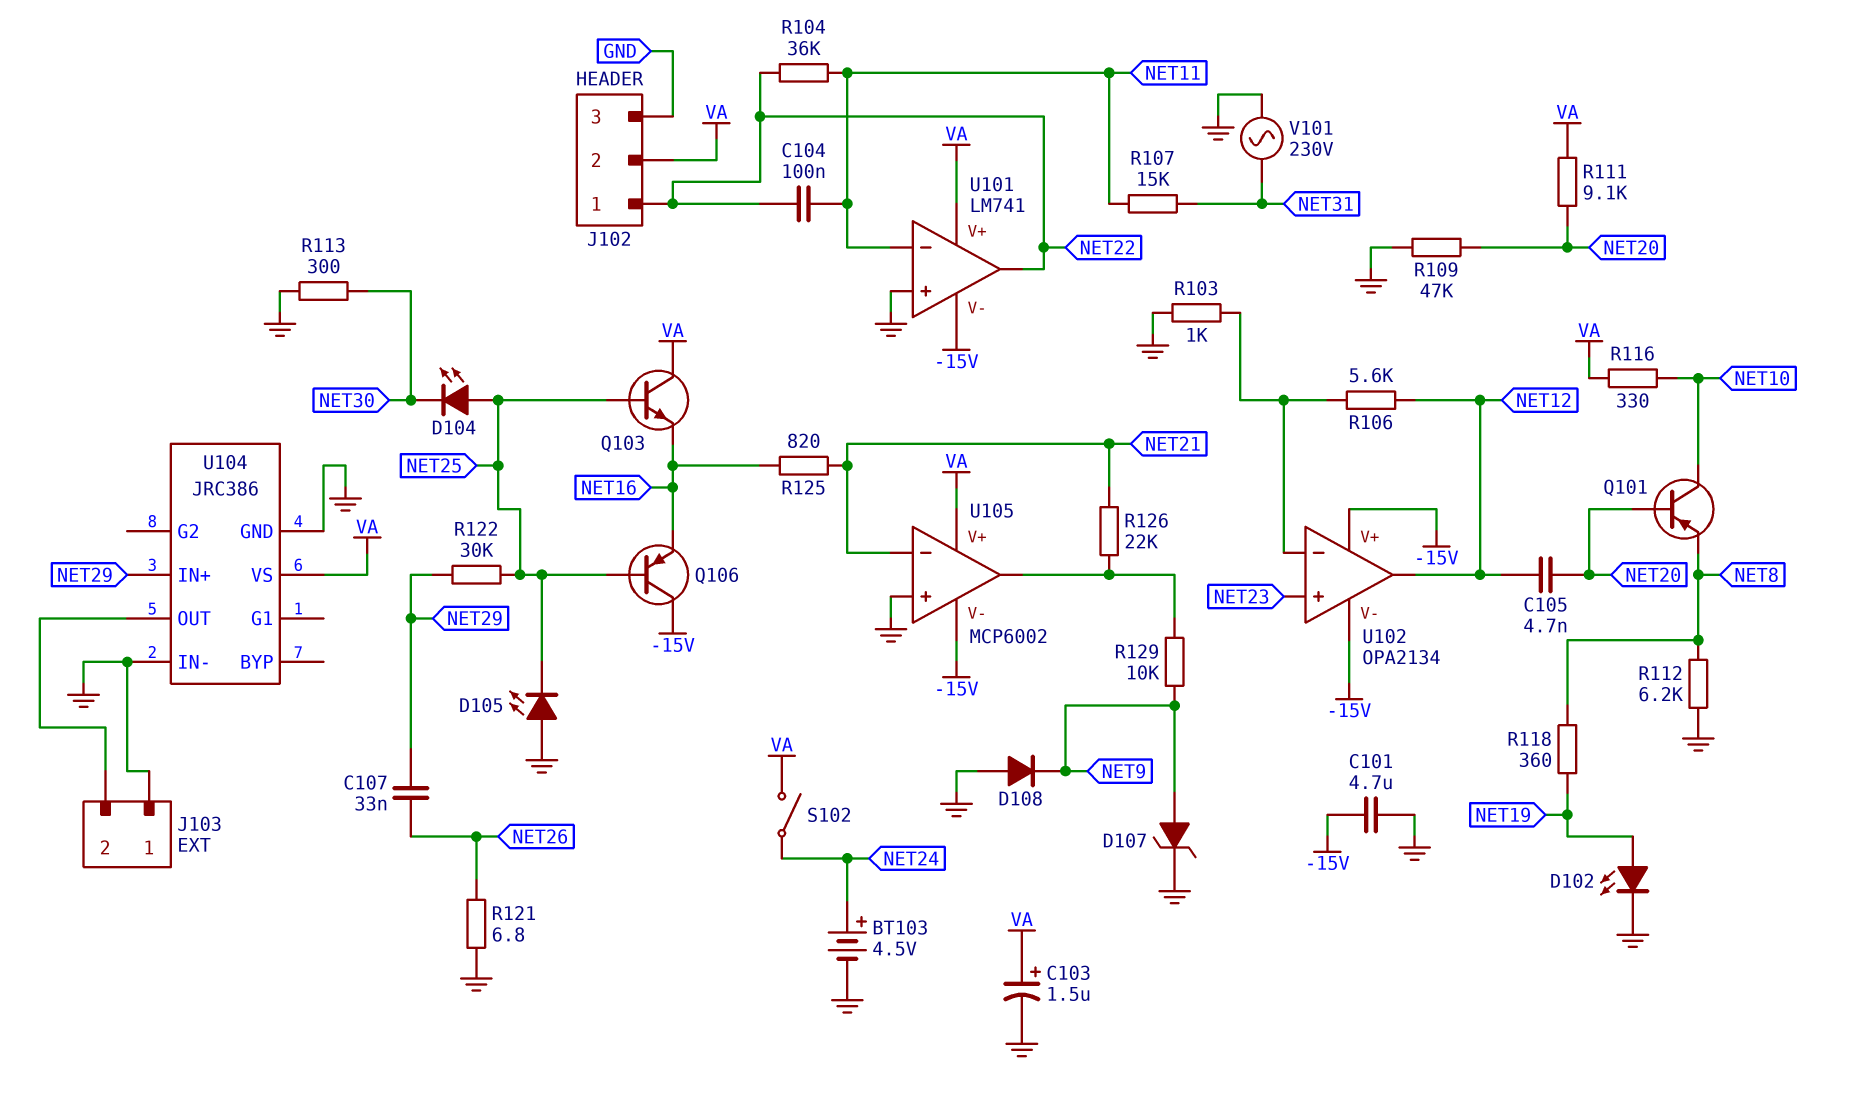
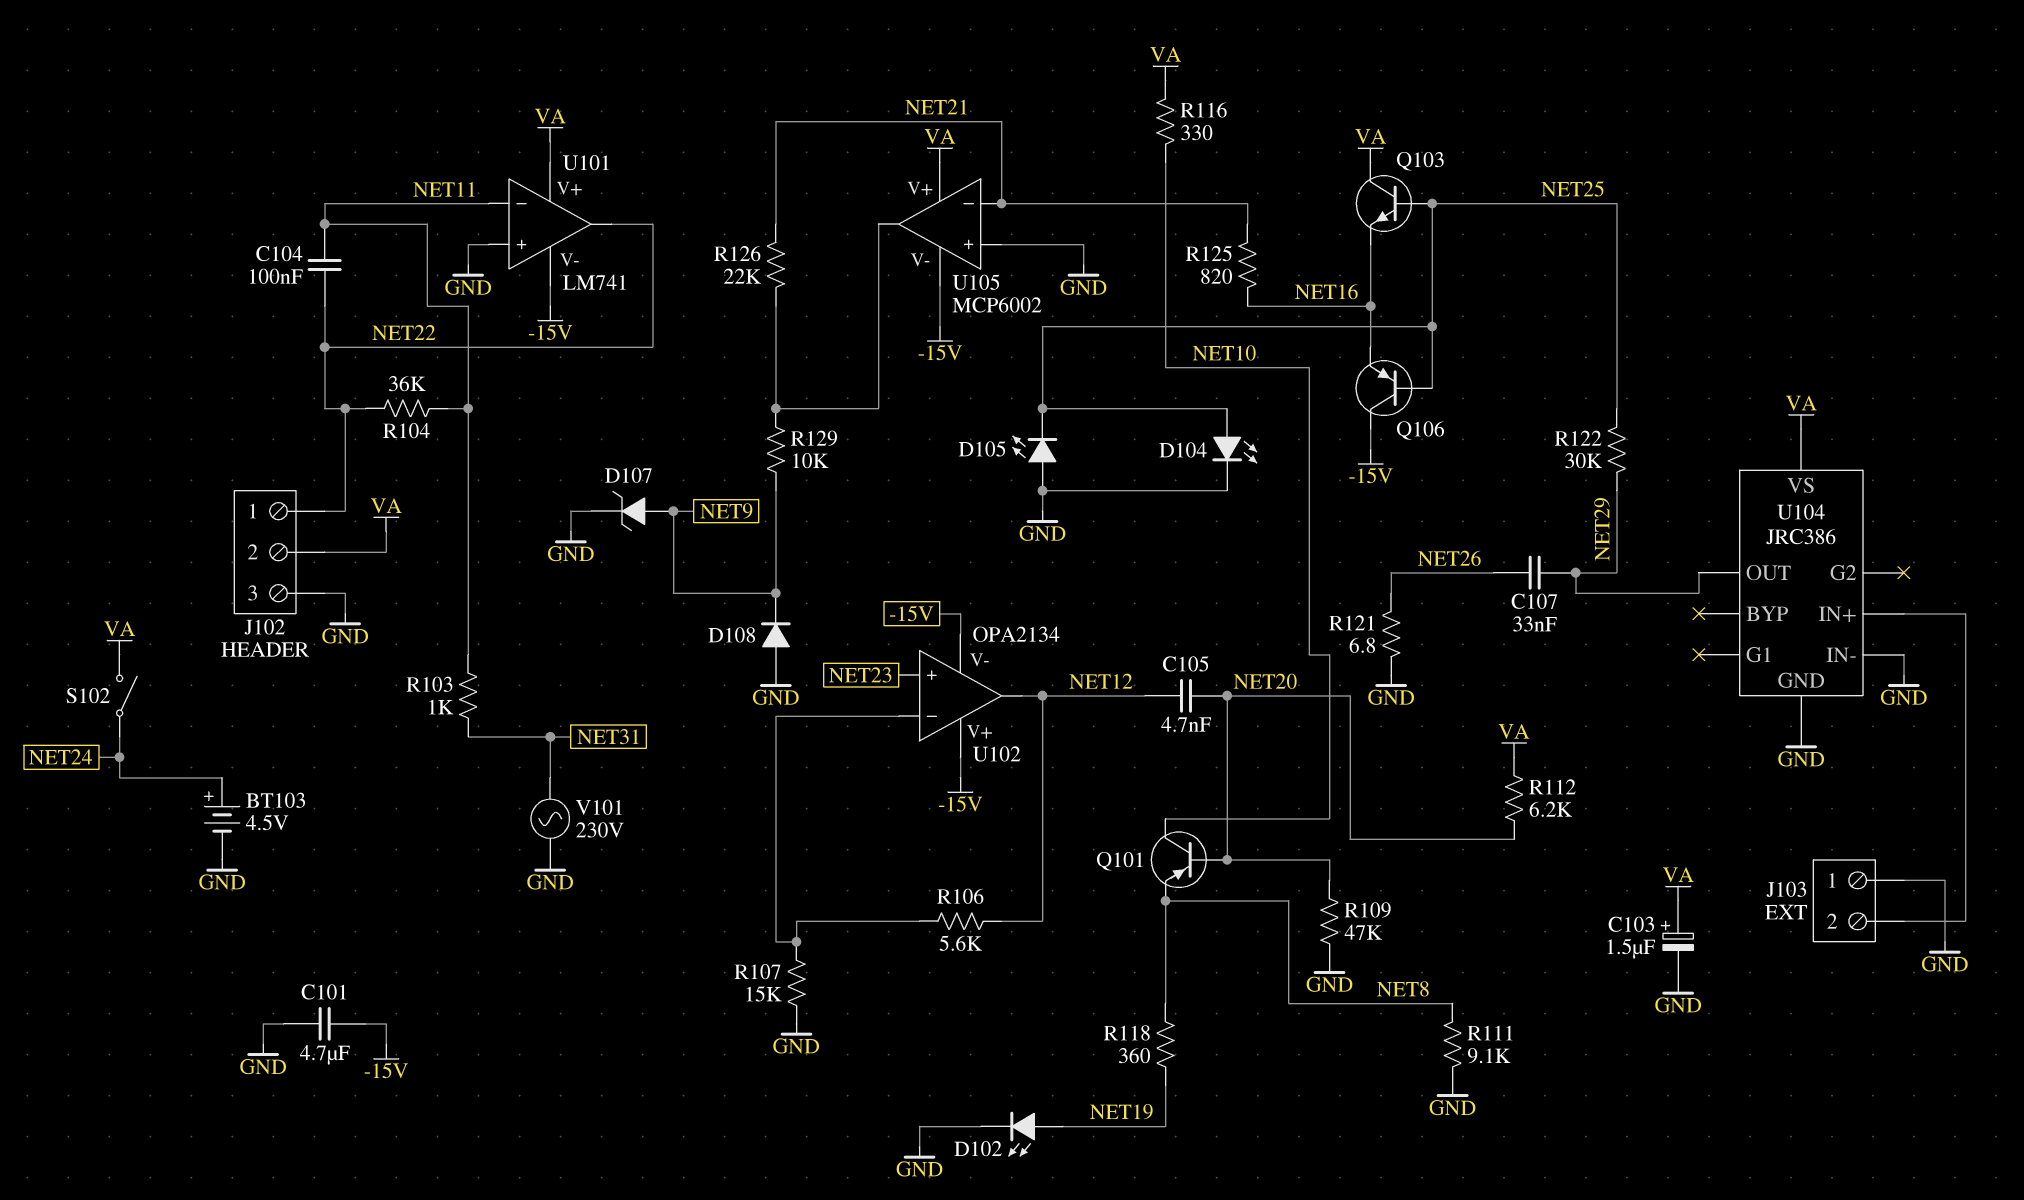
D104: LED (A NET25, K NET30) -> LED (A NET25, K GND)
R103: 1k (GND, U102/in-) -> 1k (NET11, NET31)
R107: 15k (NET11, NET31) -> 15k (GND, U102/in-)
R111: 9.1k (NET20, VA) -> 9.1k (GND, NET8)
R112: 6.2k (GND, NET8) -> 6.2k (NET20, VA)
R113: 300 (GND, NET30) -> none
U104 pin IN+: NET29 -> J103/2
U104 pin OUT: J103/2 -> NET29

